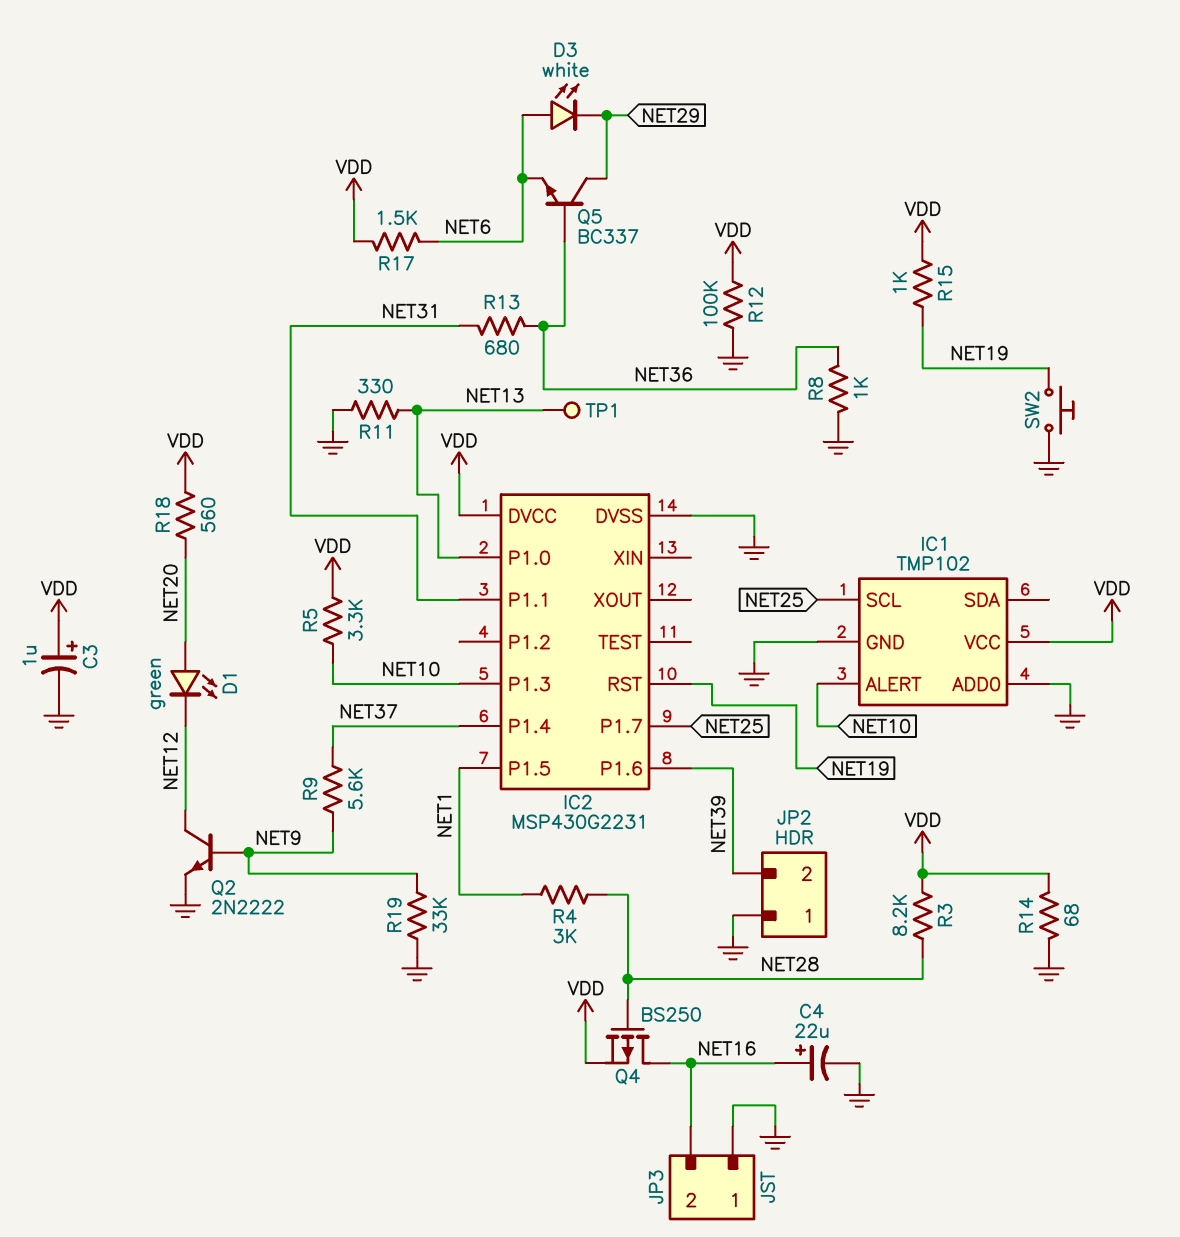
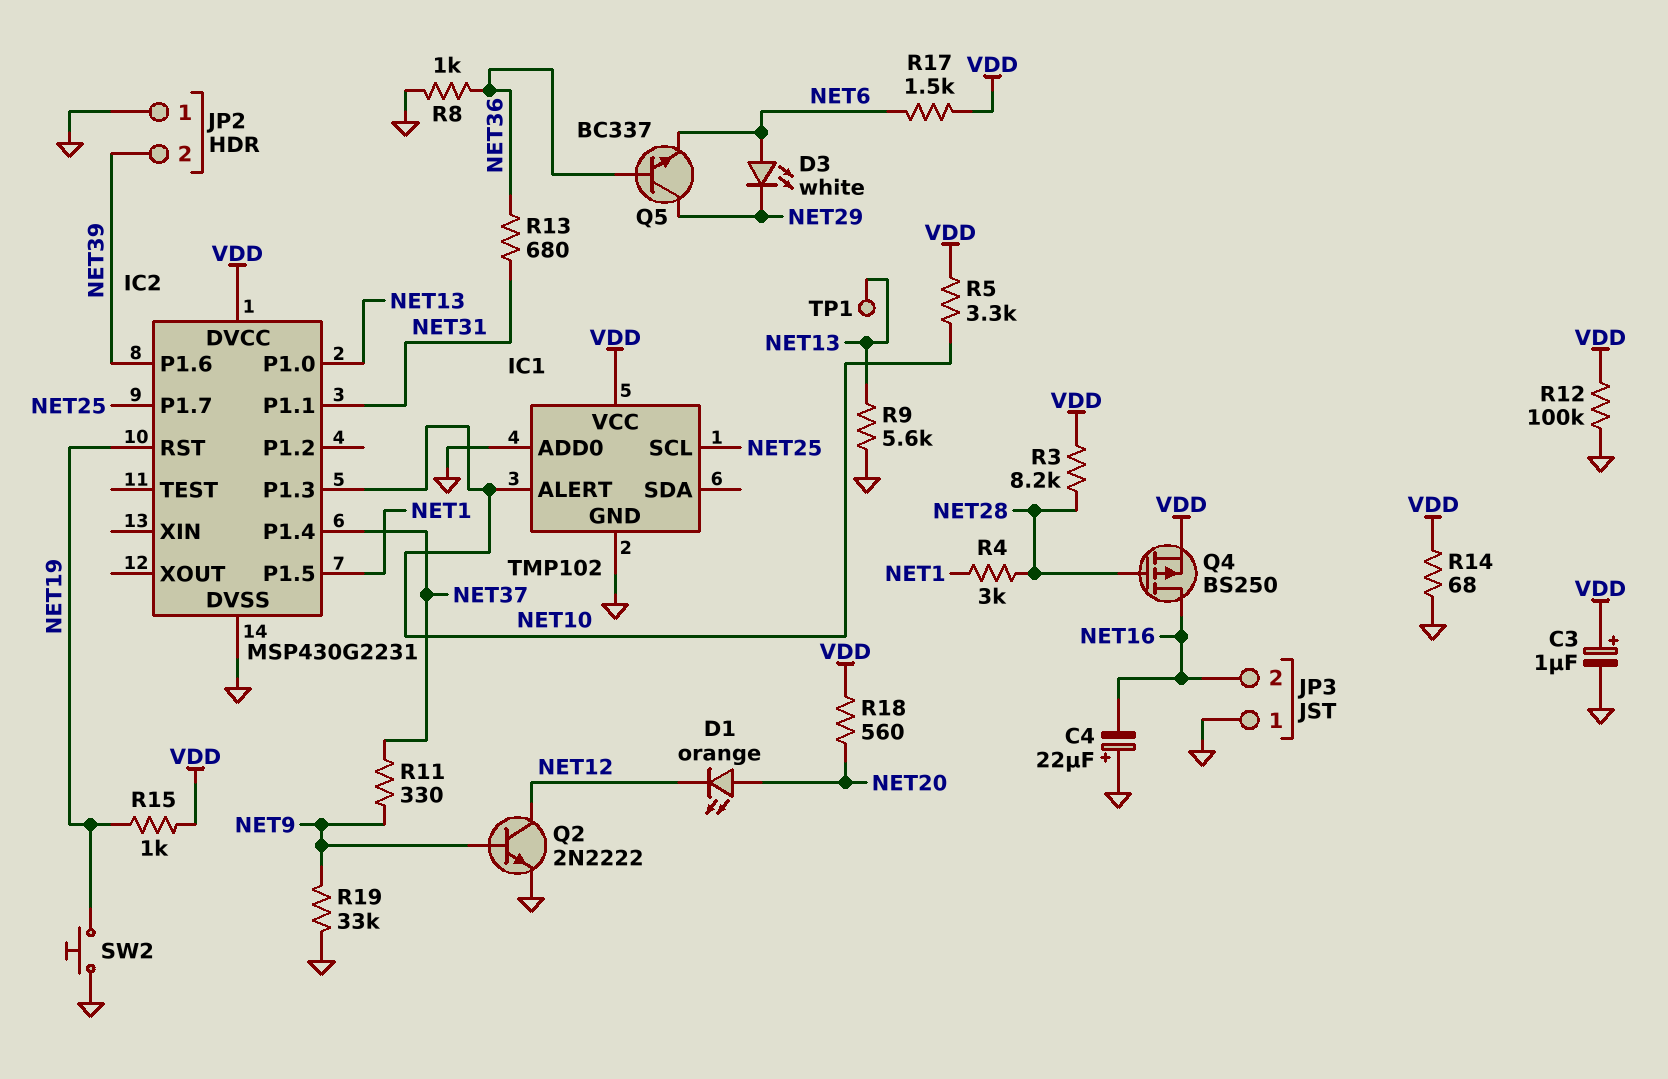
C4: 22uF (plus NET16, minus GND) -> 22uF (plus GND, minus NET16)
D1: LED green (A NET20, K NET12) -> LED orange (A NET20, K NET12)
R9: 5.6k (NET9, NET37) -> 5.6k (GND, NET13)
R11: 330 (GND, NET13) -> 330 (NET9, NET37)

